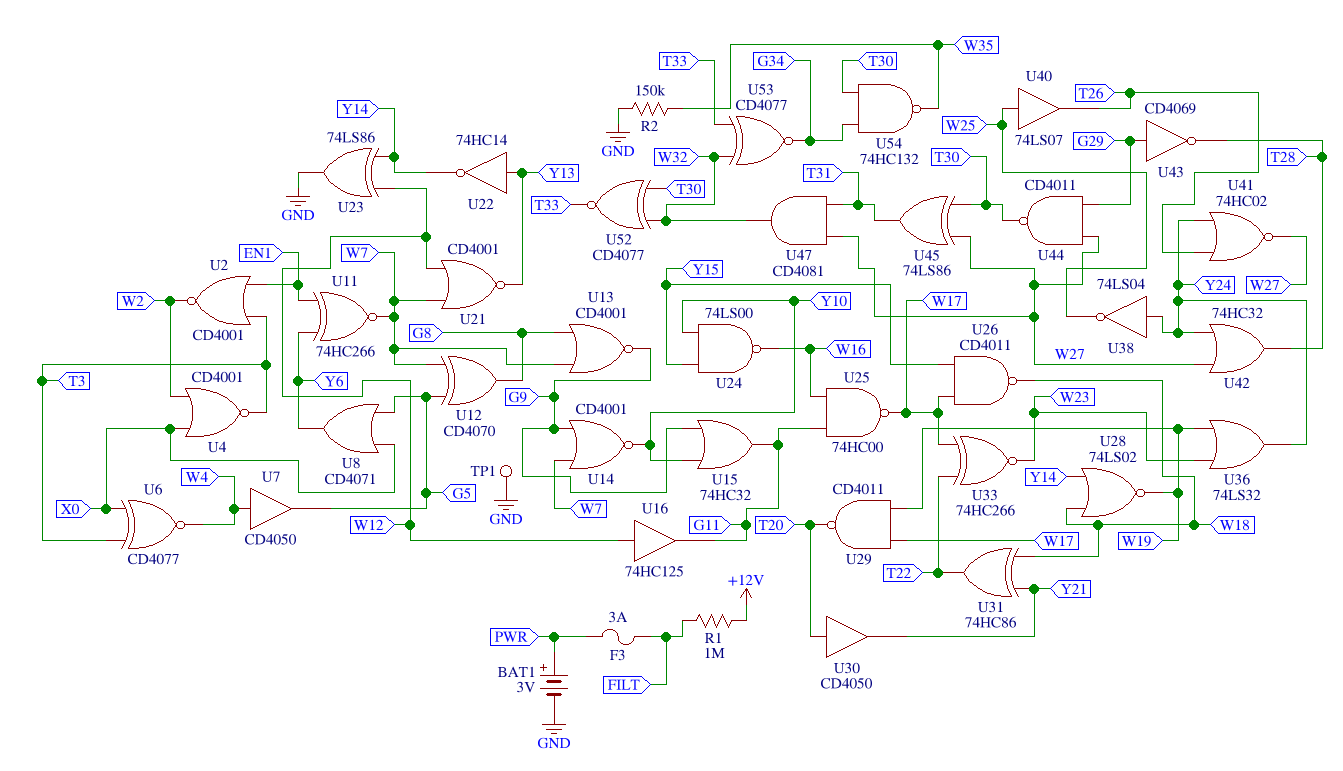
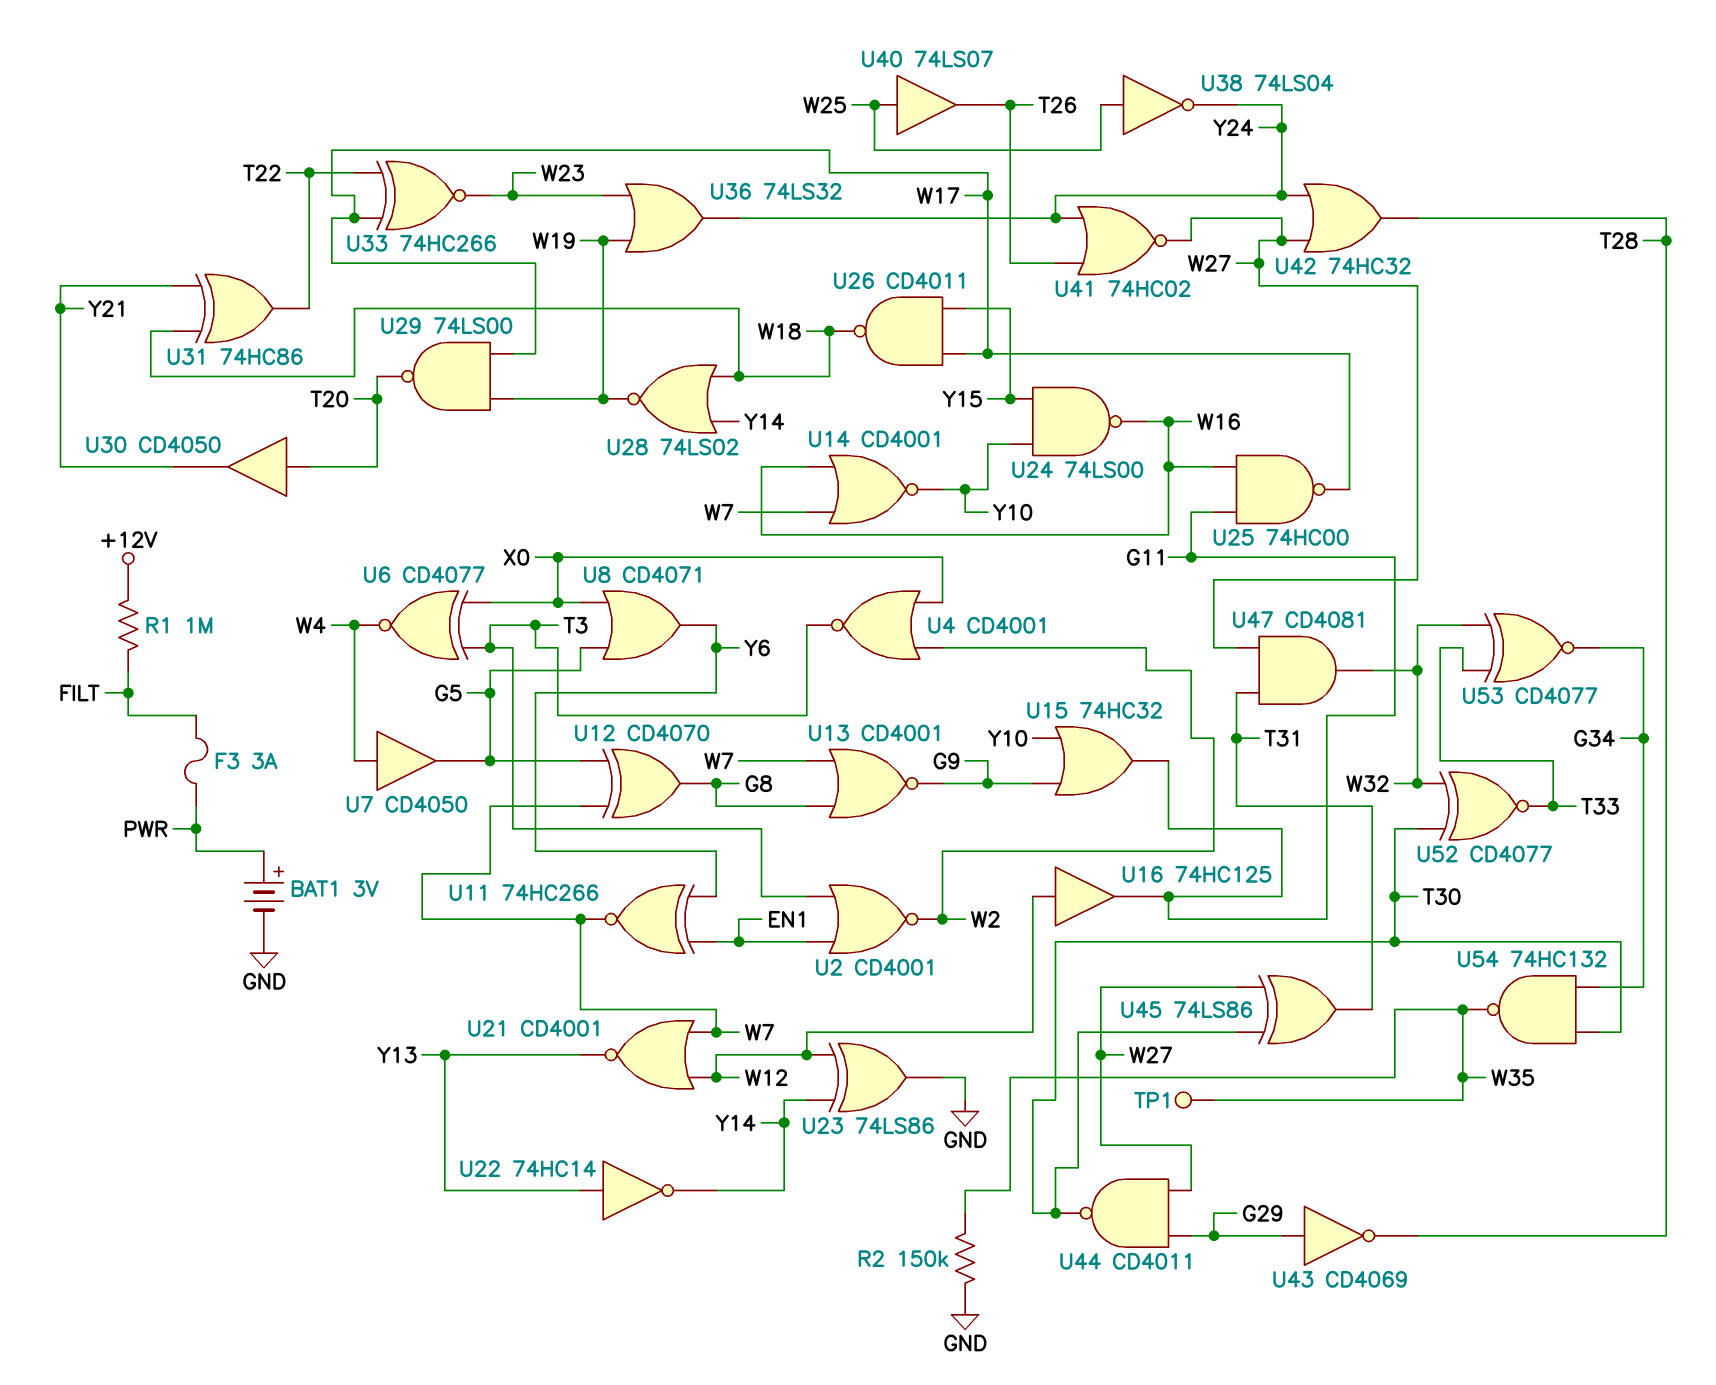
TP1: test point (GND) -> test point (W35)
U14: NOR CD4001 (in G9, in W7, out Y10) -> NOR CD4001 (in W7, in W16, out Y10)
U29: NAND CD4011 (in W17, in W19, out T20) -> NAND 74LS00 (in W17, in W19, out T20)
U38: NOT 74LS04 (in Y24, out W25) -> NOT 74LS04 (in W25, out Y24)

